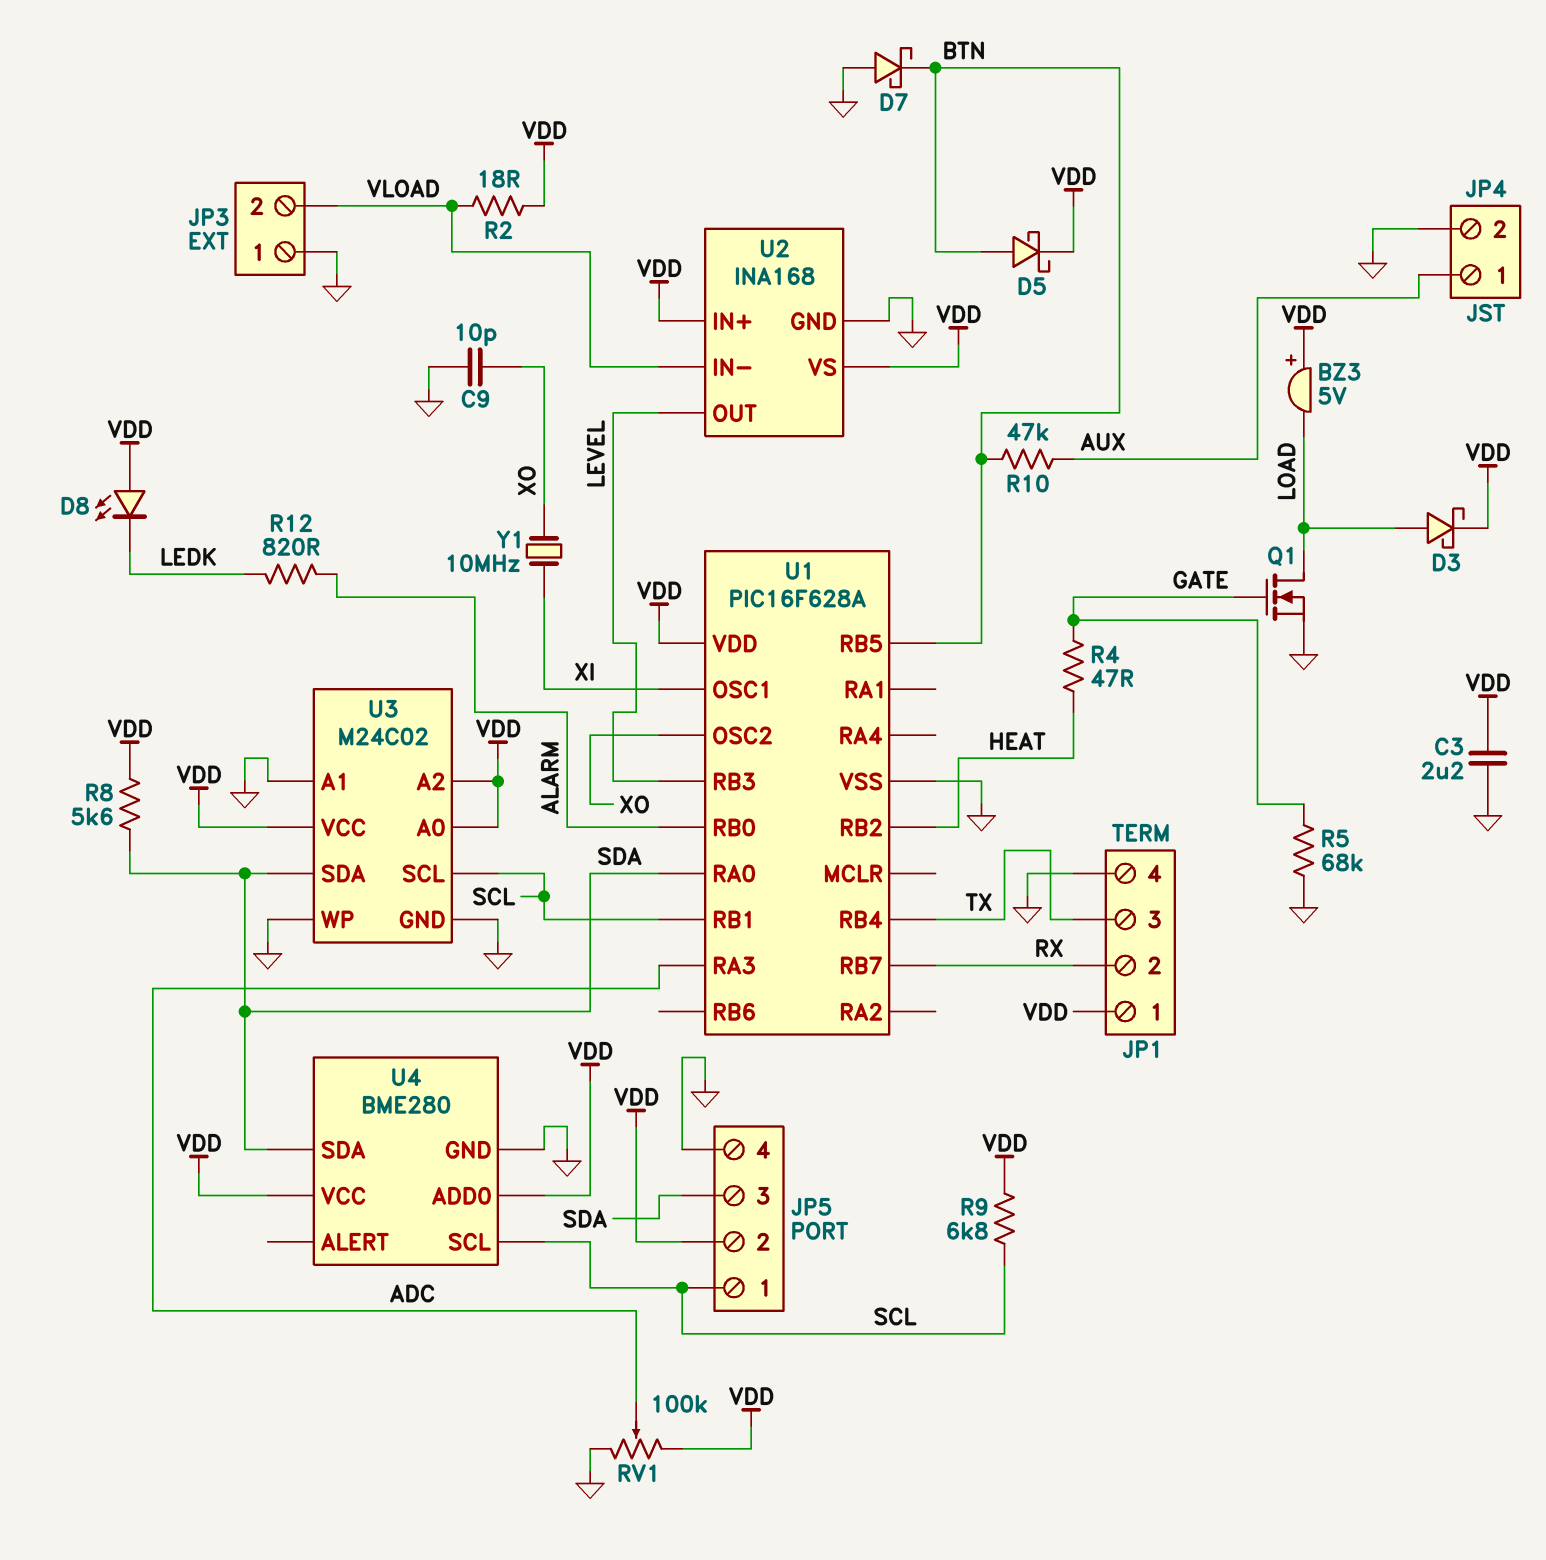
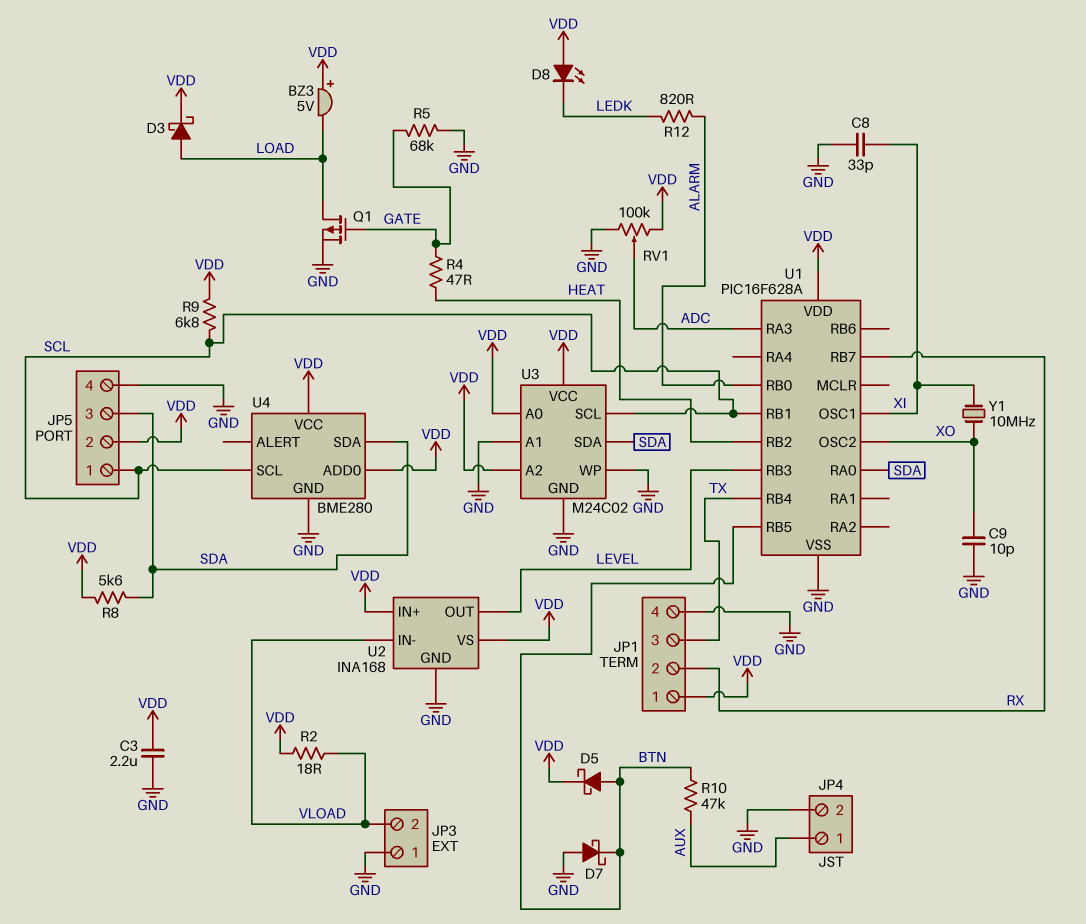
C8: none -> 33pF (GND, XI)
Q1: NMOS (G GATE, D LOAD, S GND) -> PMOS (G GATE, D LOAD, S GND)

